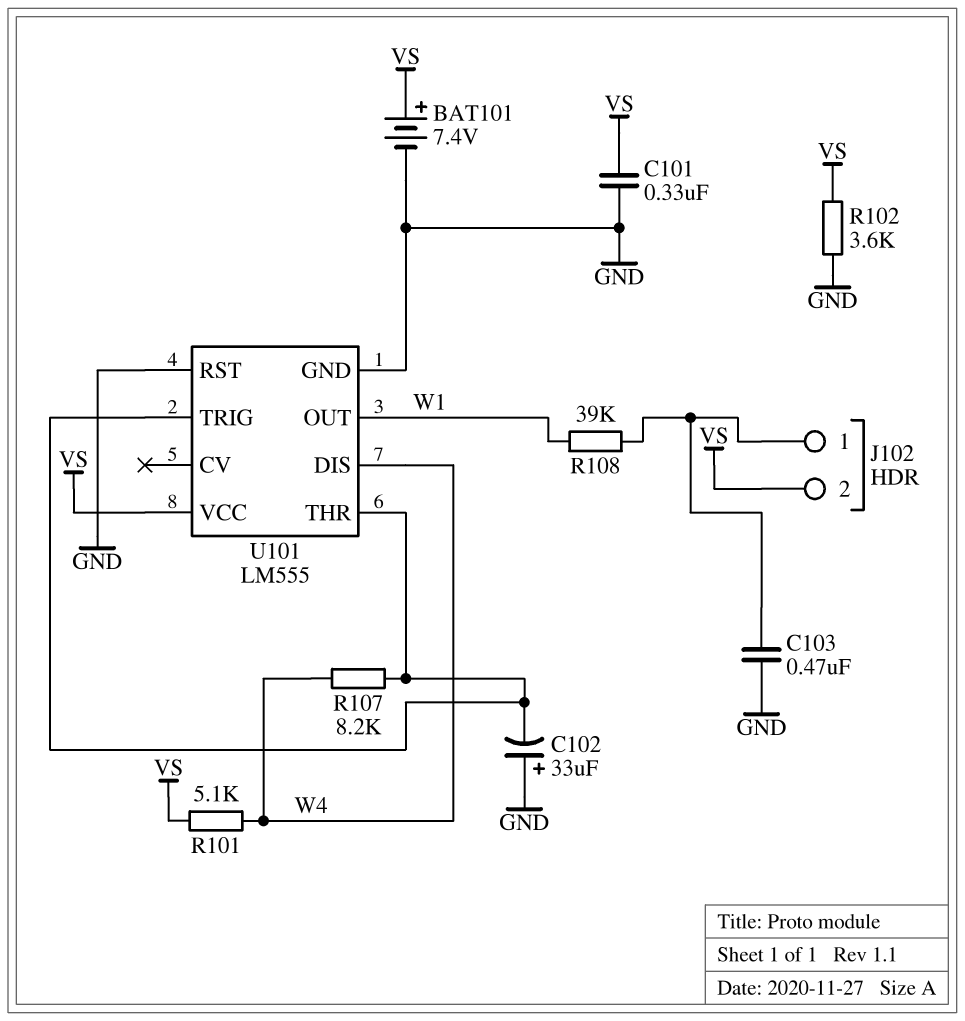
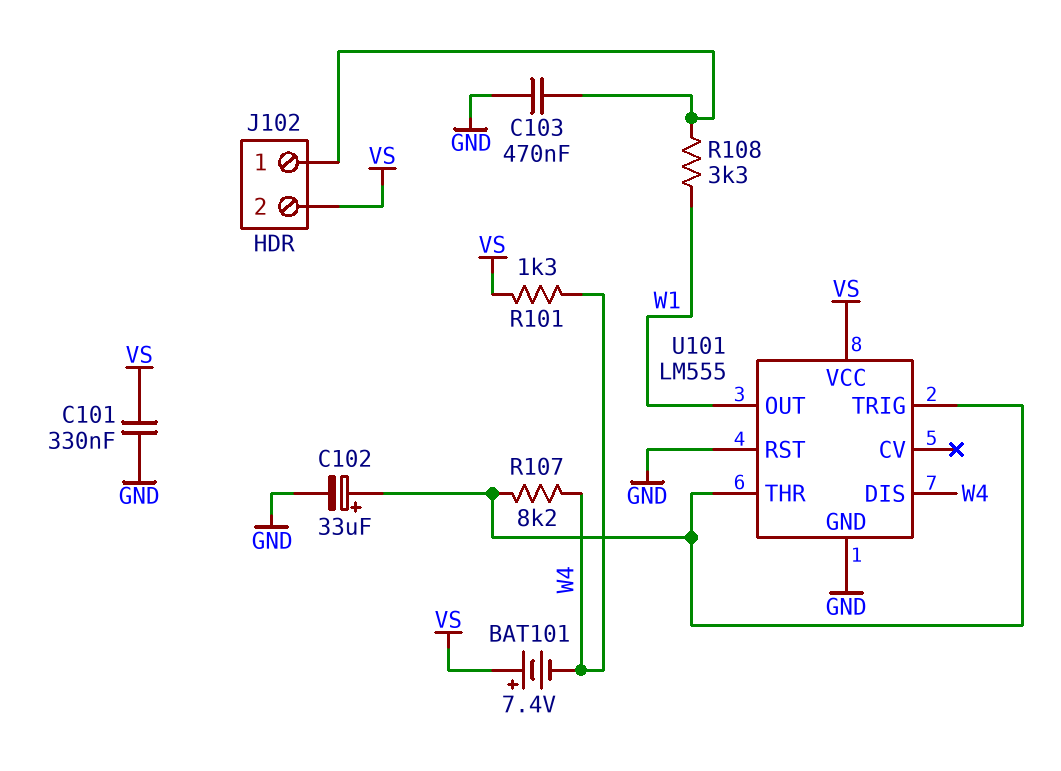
BAT101: 7.4V (plus VS, minus GND) -> 7.4V (plus VS, minus W4)
C102: 33uF (plus GND, minus U101/THR) -> 33uF (plus U101/THR, minus GND)
R101: 5.1k (VS, W4) -> 1.3k (VS, W4)
R102: 3.6k (GND, VS) -> none
R108: 39k (J102/1, W1) -> 3.3k (J102/1, W1)

